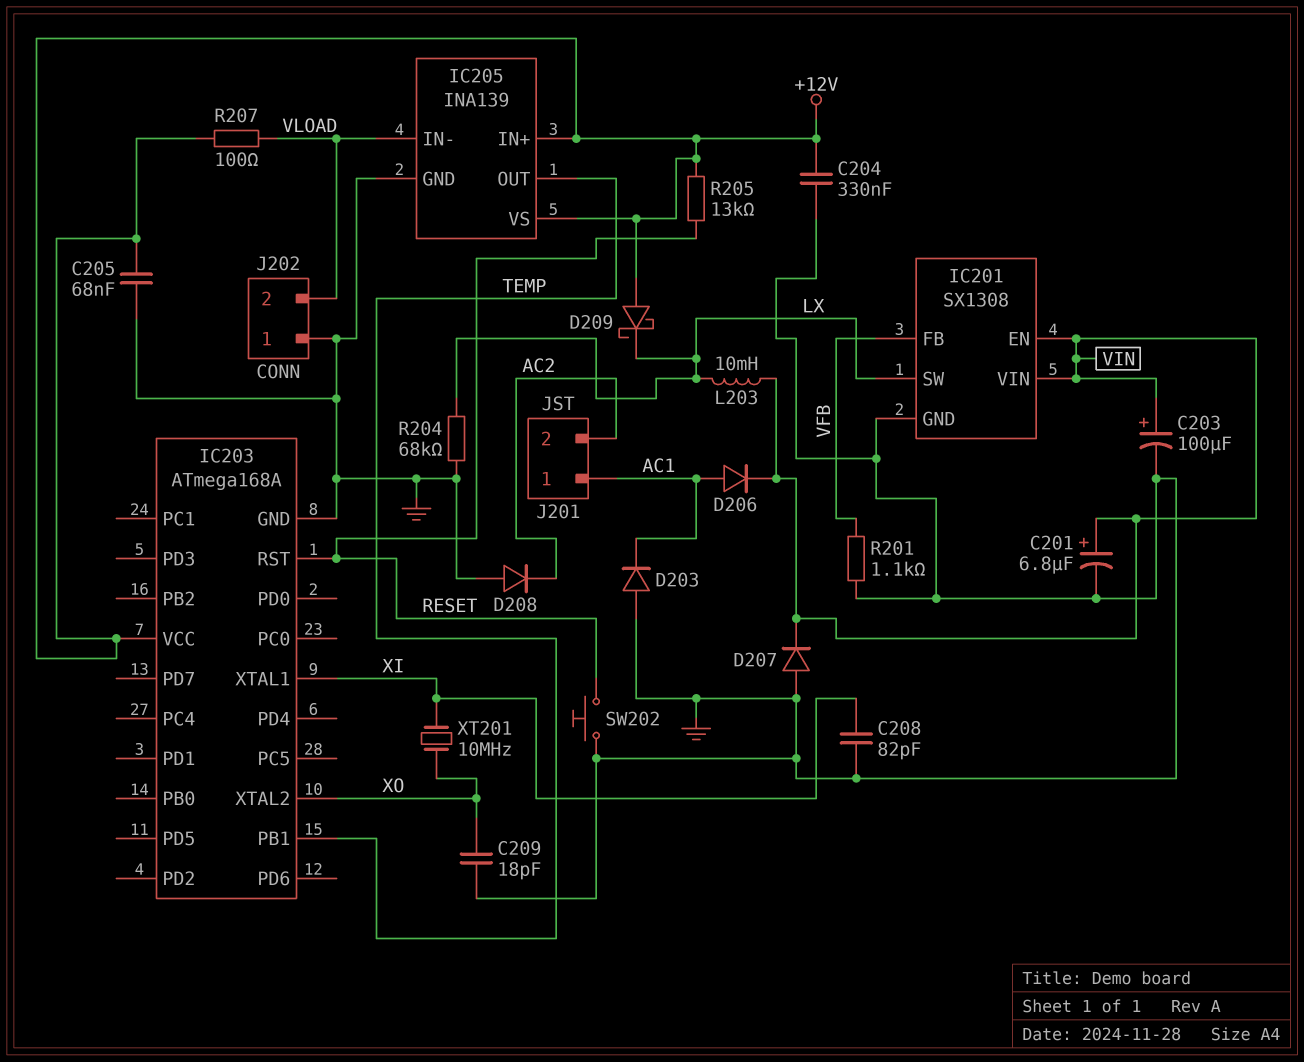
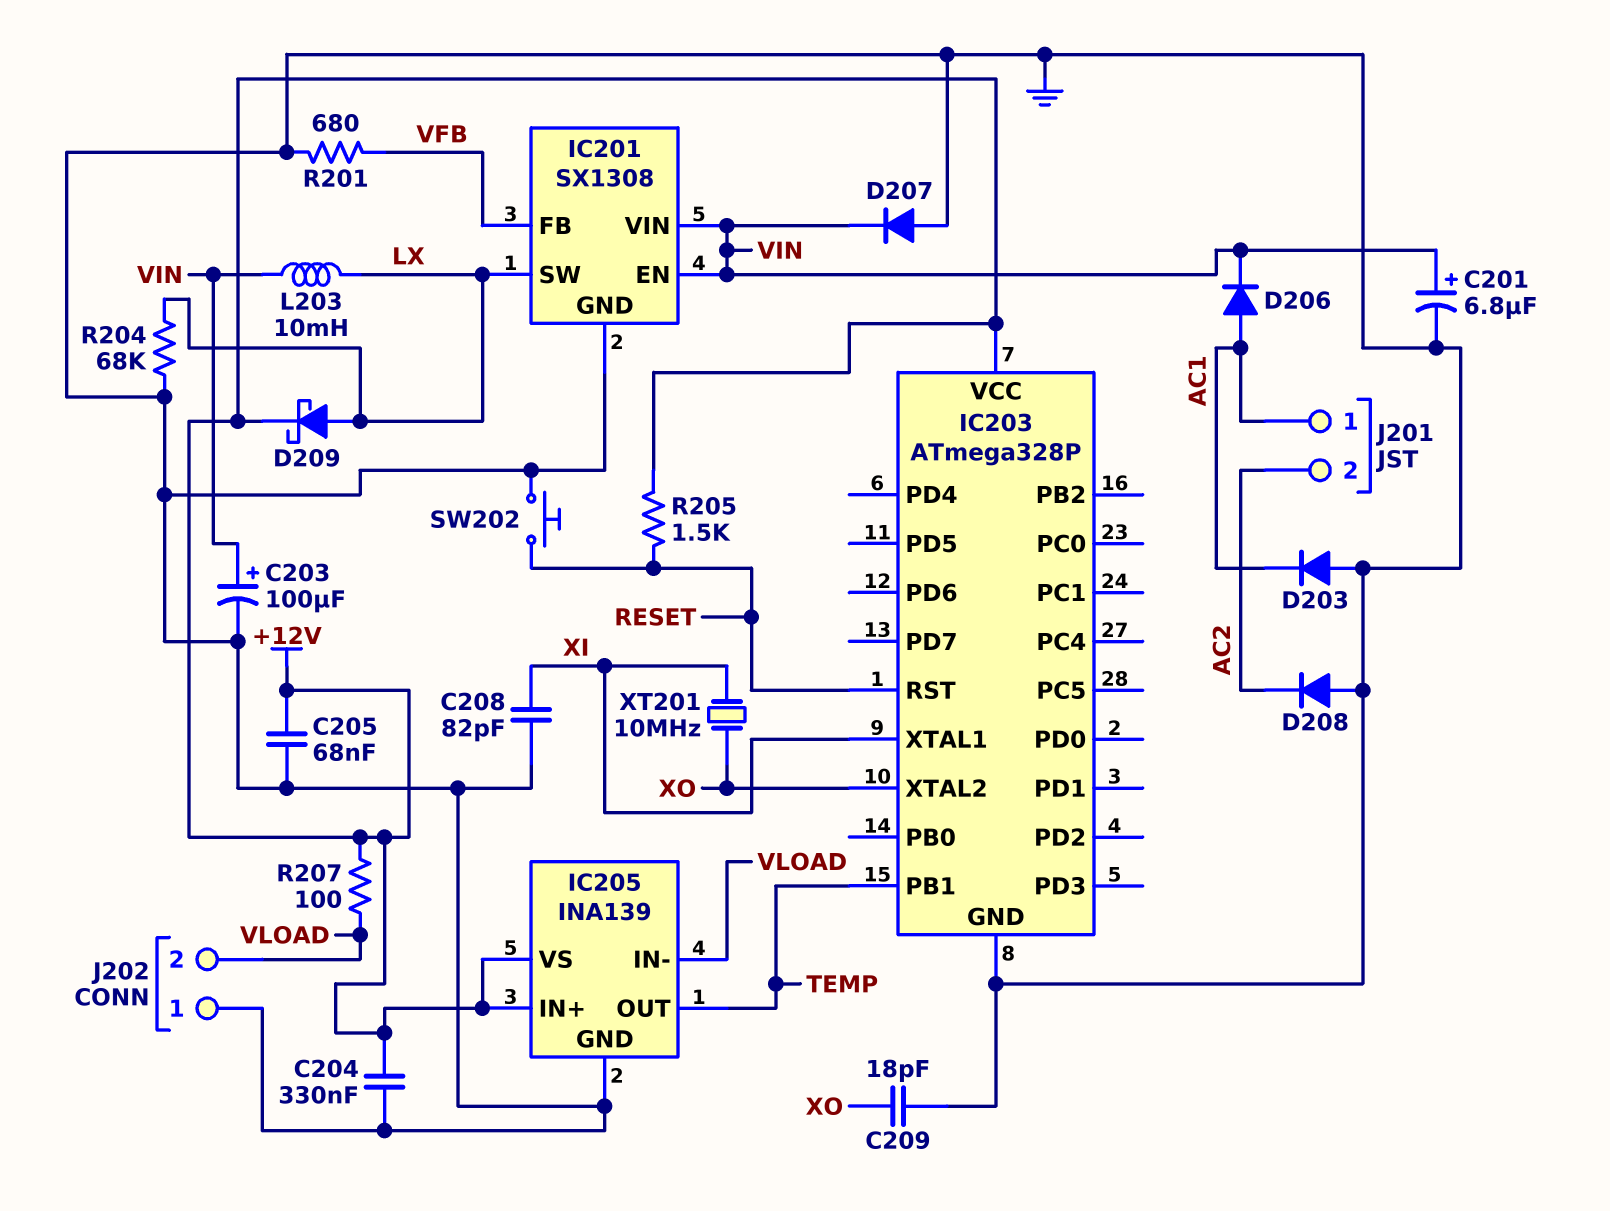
D209: schottky (A +12V, K LX) -> schottky (A LX, K +12V)
IC203: ATmega168A -> ATmega328P
R201: 1.1k (GND, VFB) -> 680 (GND, VFB)
R205: 13k (+12V, RESET) -> 1.5k (+12V, RESET)

